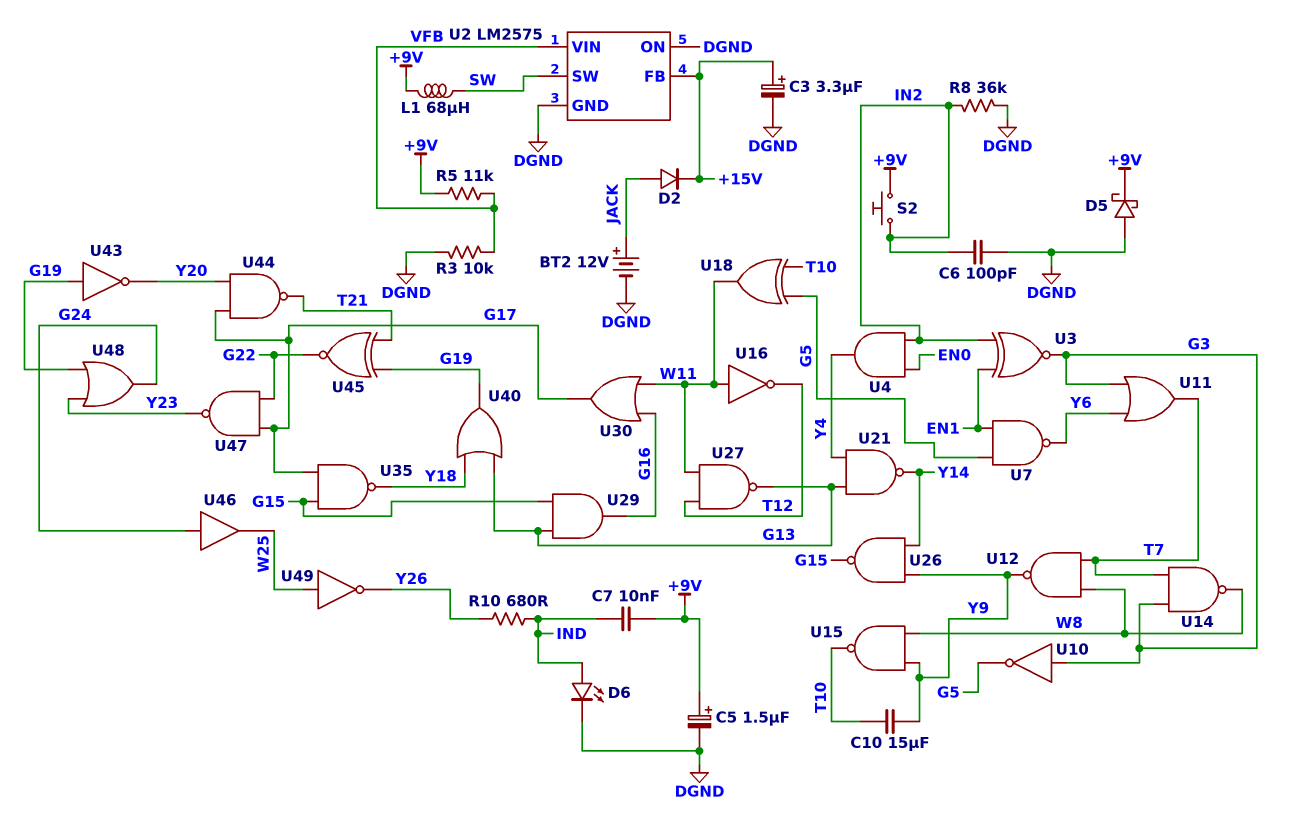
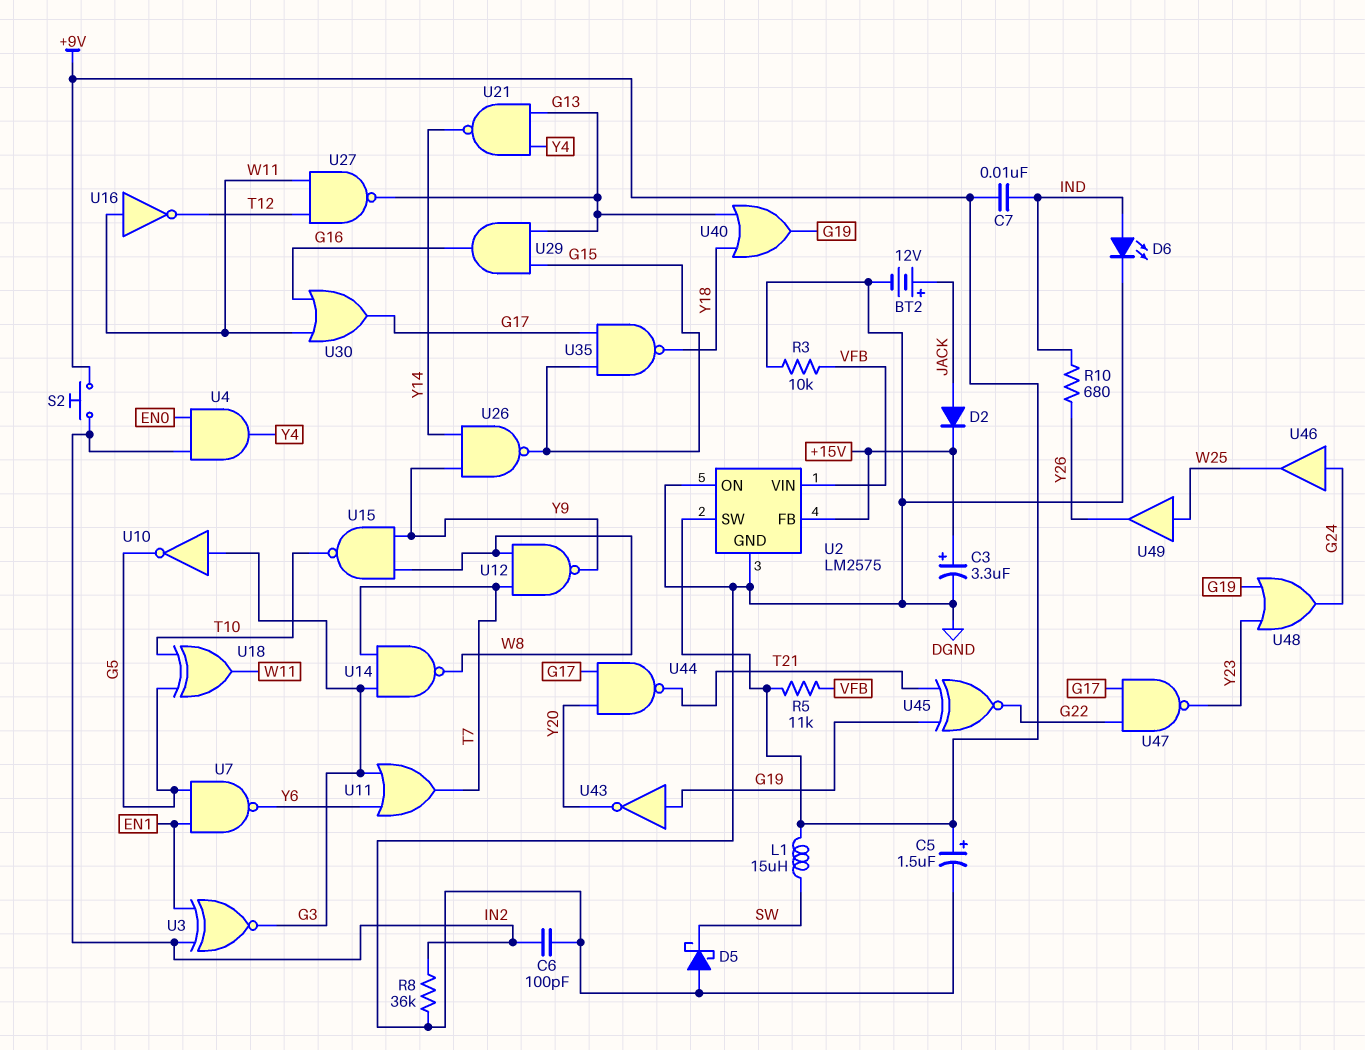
C10: 15uF (T10, Y9) -> none
D5: schottky (A DGND, K +9V) -> schottky (A DGND, K SW)
L1: 68uH (+9V, SW) -> 15uH (+9V, SW)
U2 pin SW: SW -> +9V
U49: NOT (in W25, out Y26) -> buffer (in W25, out Y26)

